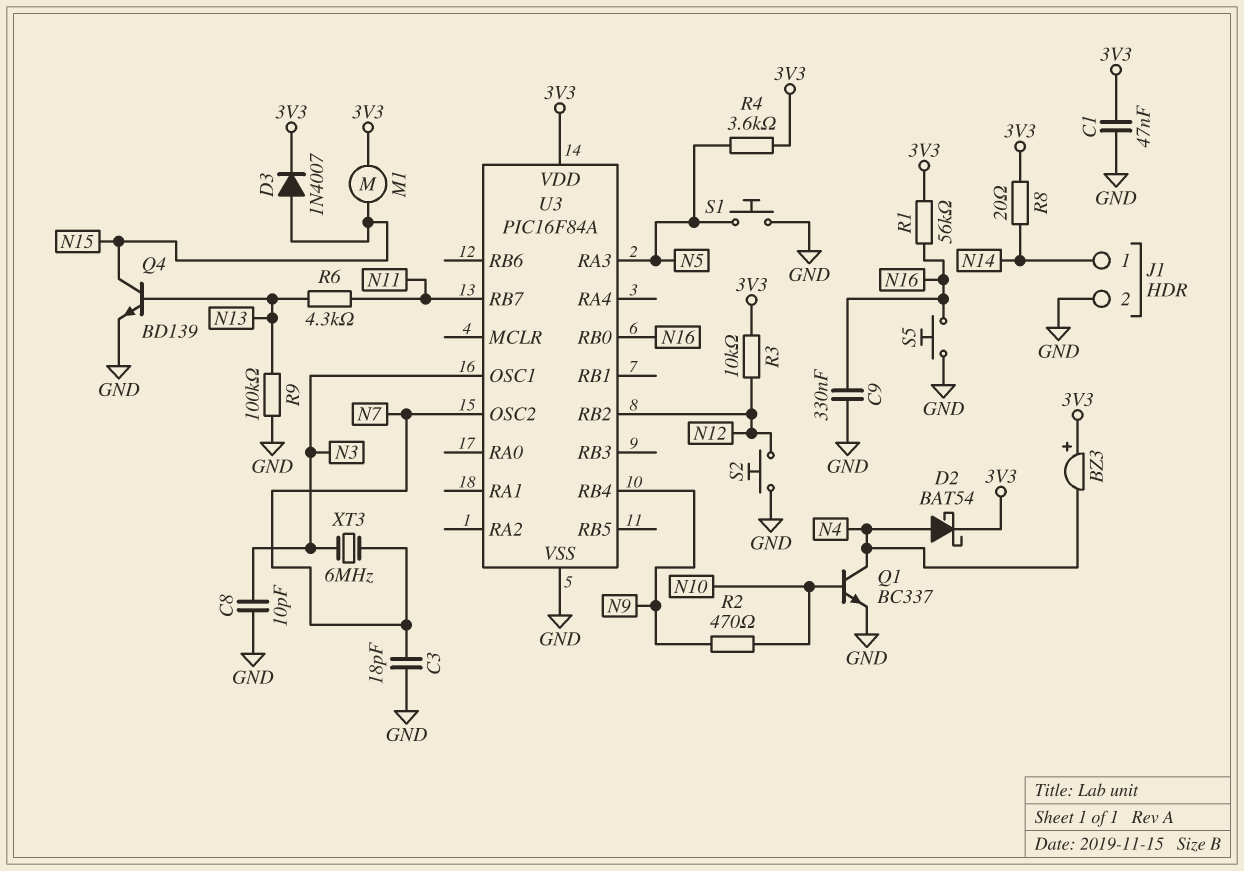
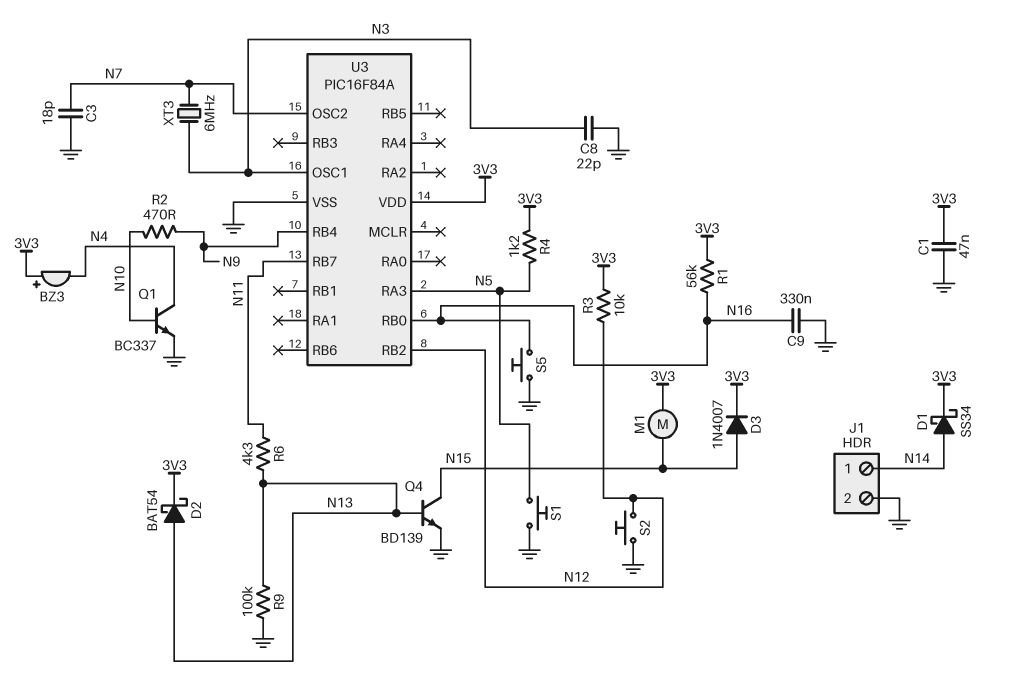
C8: 10pF (GND, N3) -> 22pF (GND, N3)
D1: none -> schottky SS34 (A N14, K 3V3)
D2: schottky BAT54 (A N4, K 3V3) -> schottky BAT54 (A N13, K 3V3)
R4: 3.6k (3V3, N5) -> 1.2k (3V3, N5)
R8: 20 (3V3, N14) -> none

